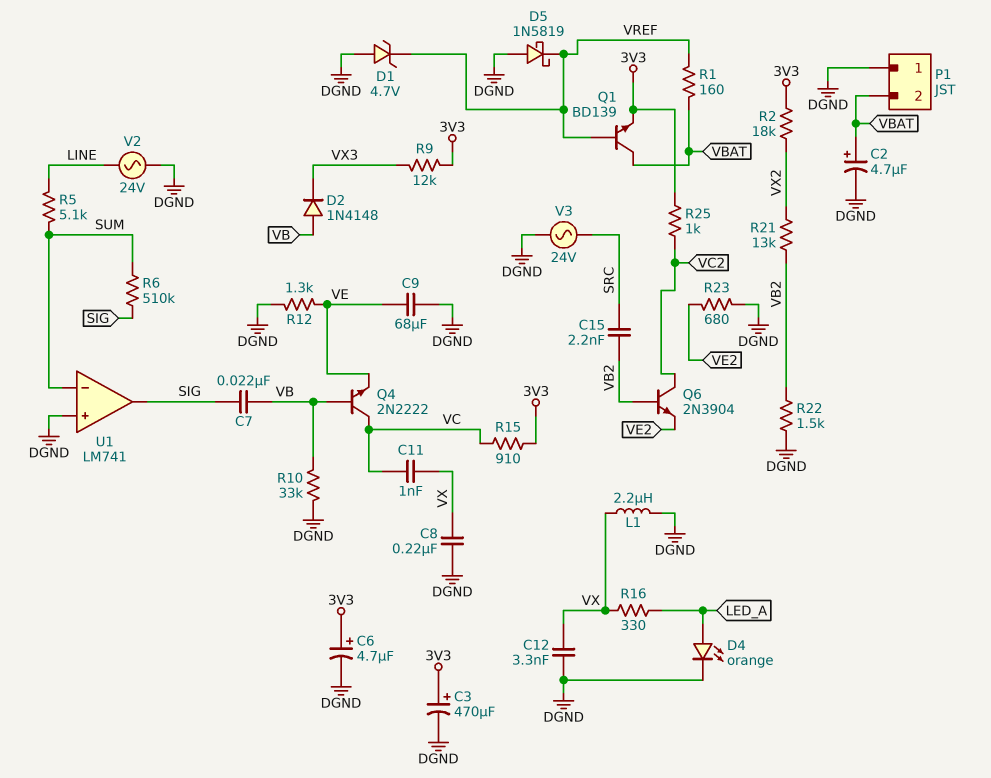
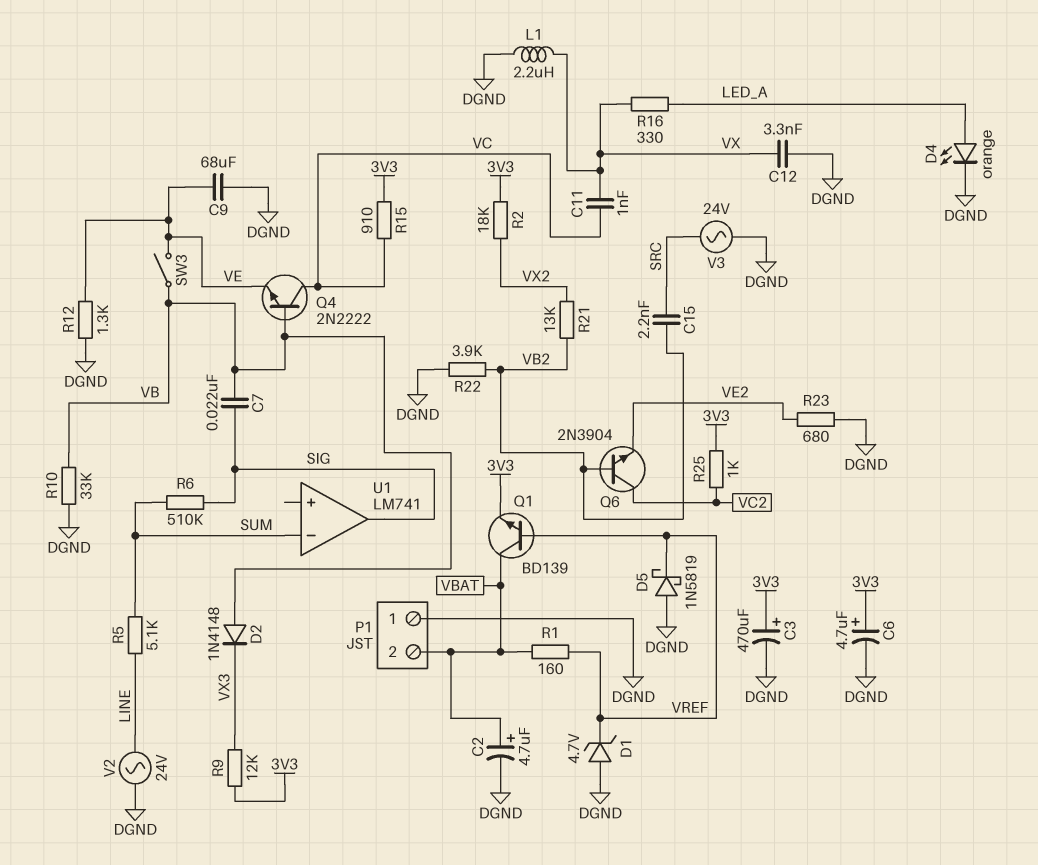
C8: 220nF (DGND, VX) -> none
R22: 1.5k (DGND, VB2) -> 3.9k (DGND, VB2)
SW3: none -> switch (VB, VE)
U1 pin in+: DGND -> none

